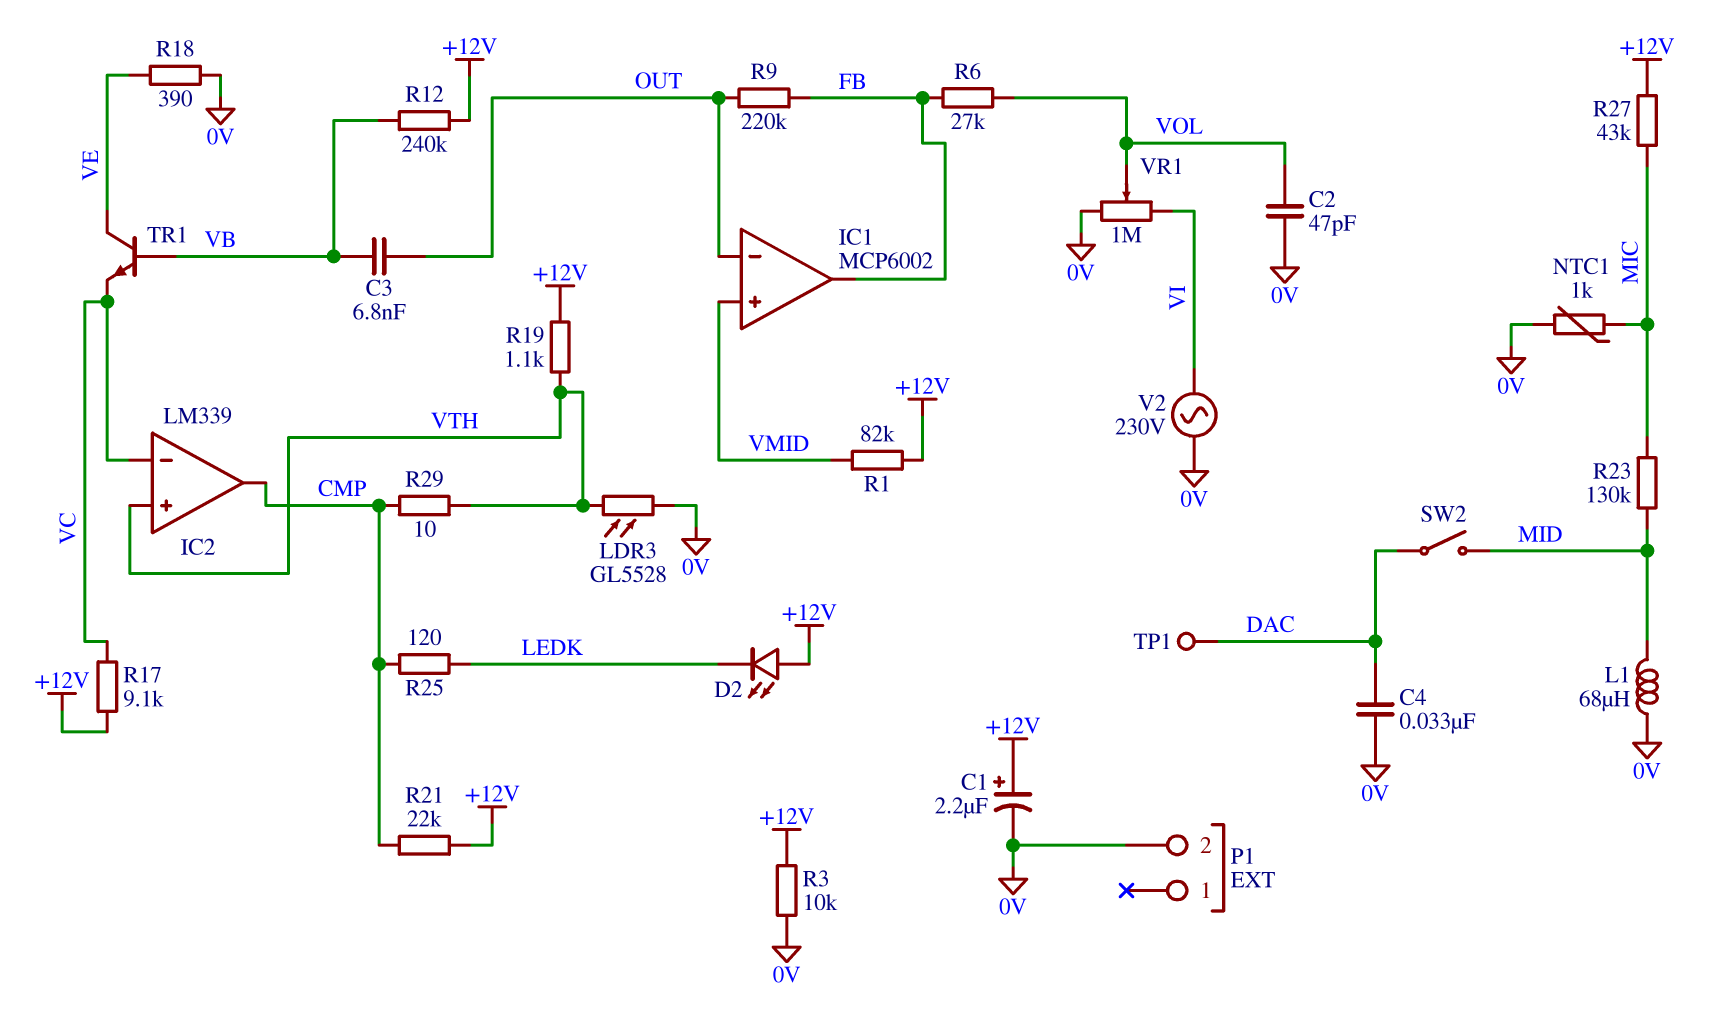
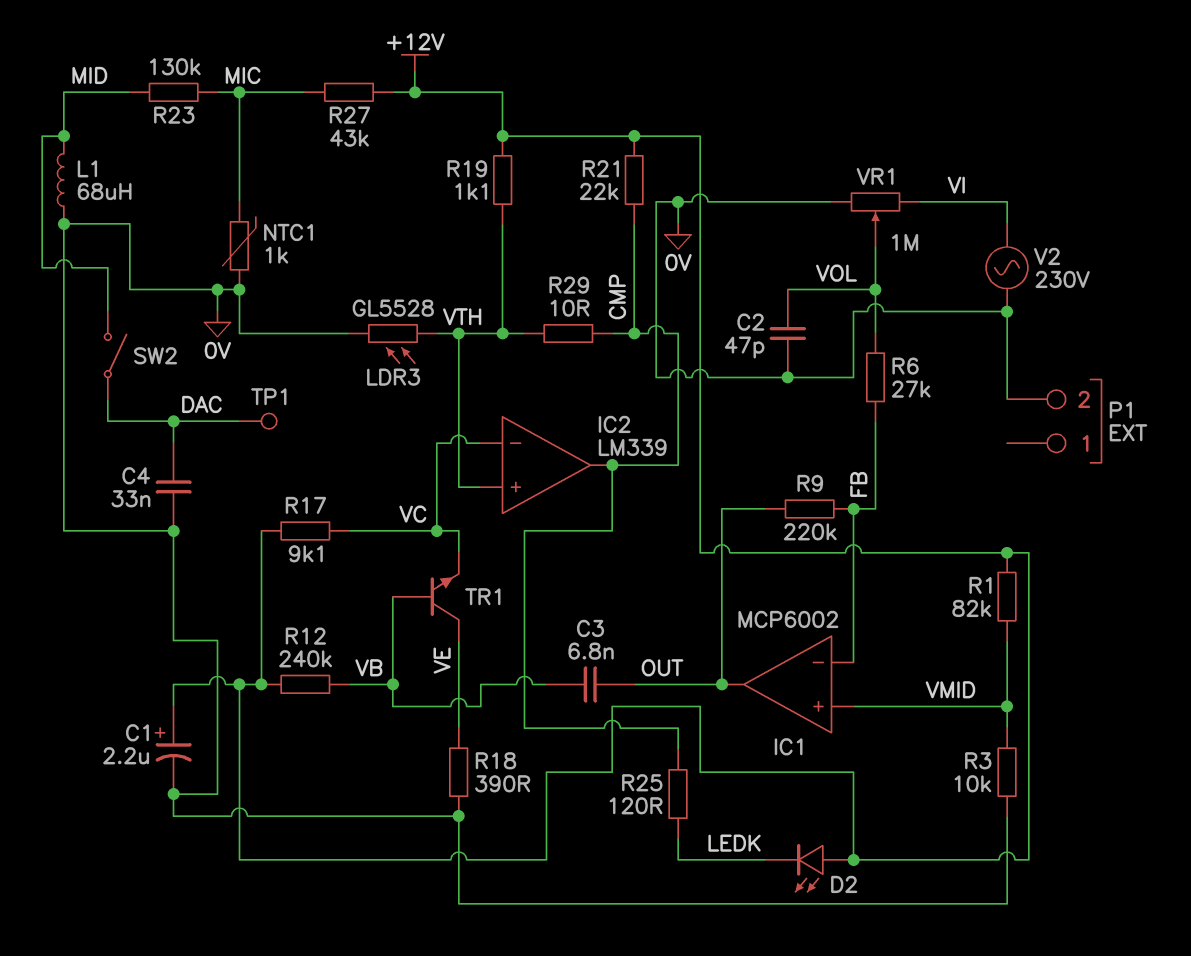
IC1 pin in-: OUT -> FB
IC1 pin out: FB -> OUT
R3: 10k (+12V, 0V) -> 10k (0V, VMID)

